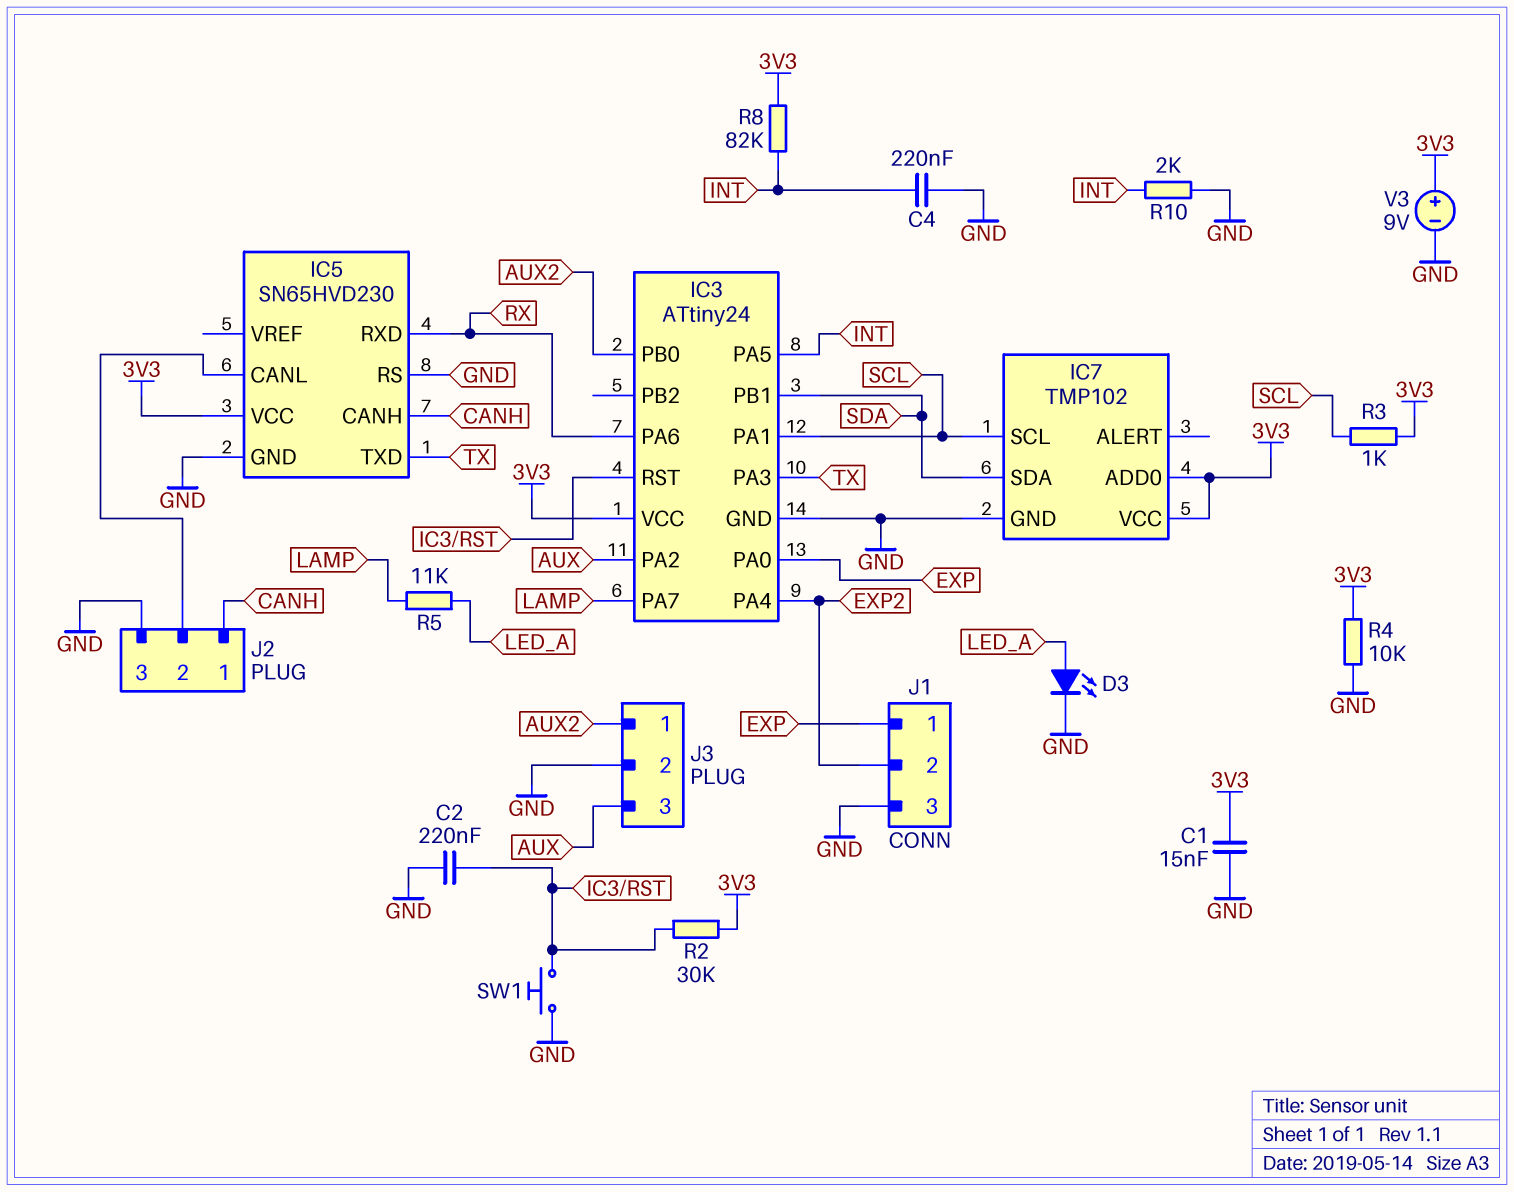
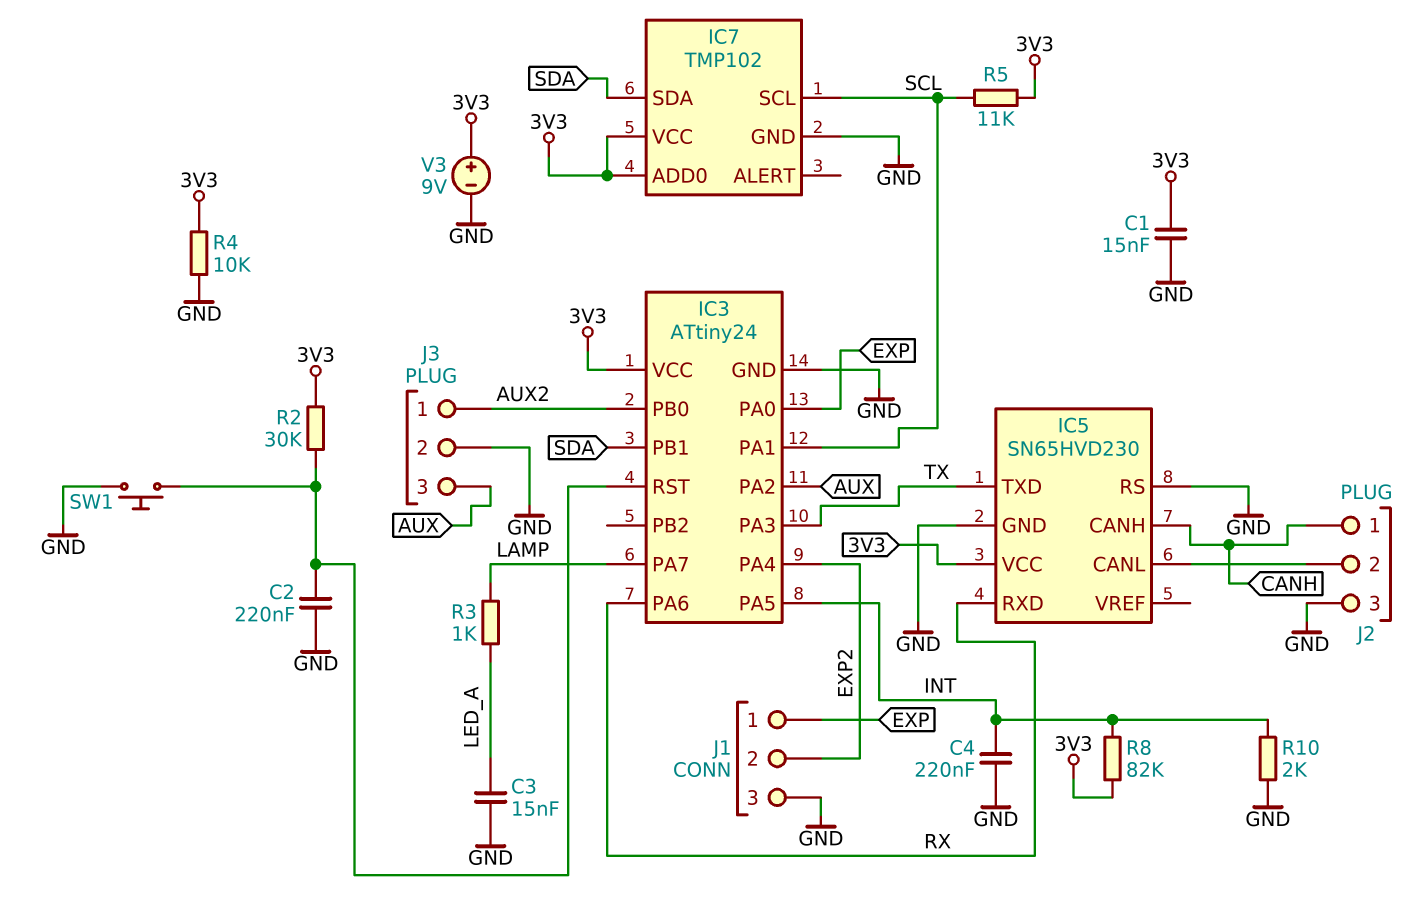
C3: none -> 15nF (GND, LED_A)
D3: LED (A LED_A, K GND) -> none
R3: 1k (3V3, SCL) -> 1k (LAMP, LED_A)
R5: 11k (LAMP, LED_A) -> 11k (3V3, SCL)

